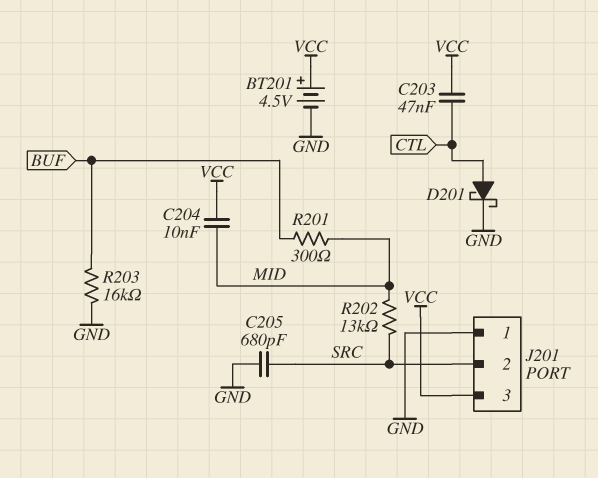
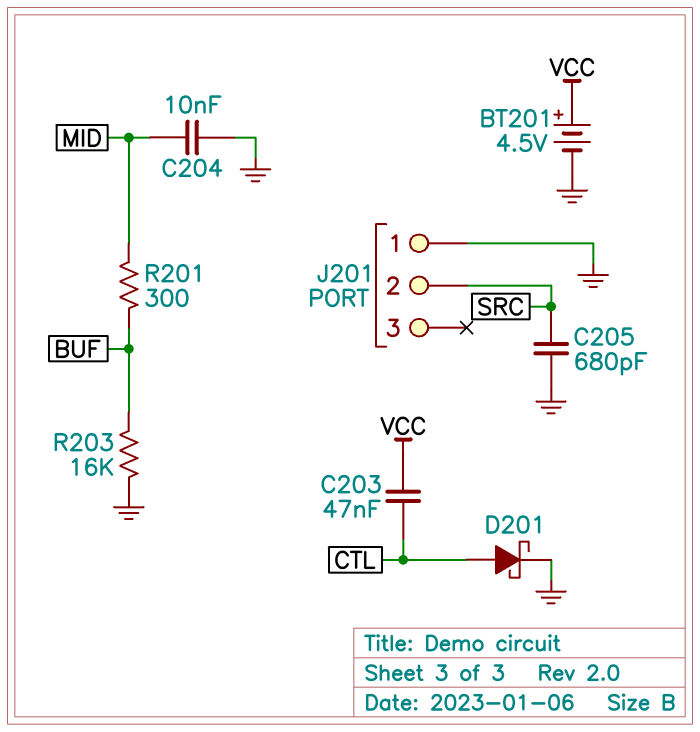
C204: 10nF (MID, VCC) -> 10nF (GND, MID)
J201 pin 3: VCC -> none
R202: 13k (MID, SRC) -> none

